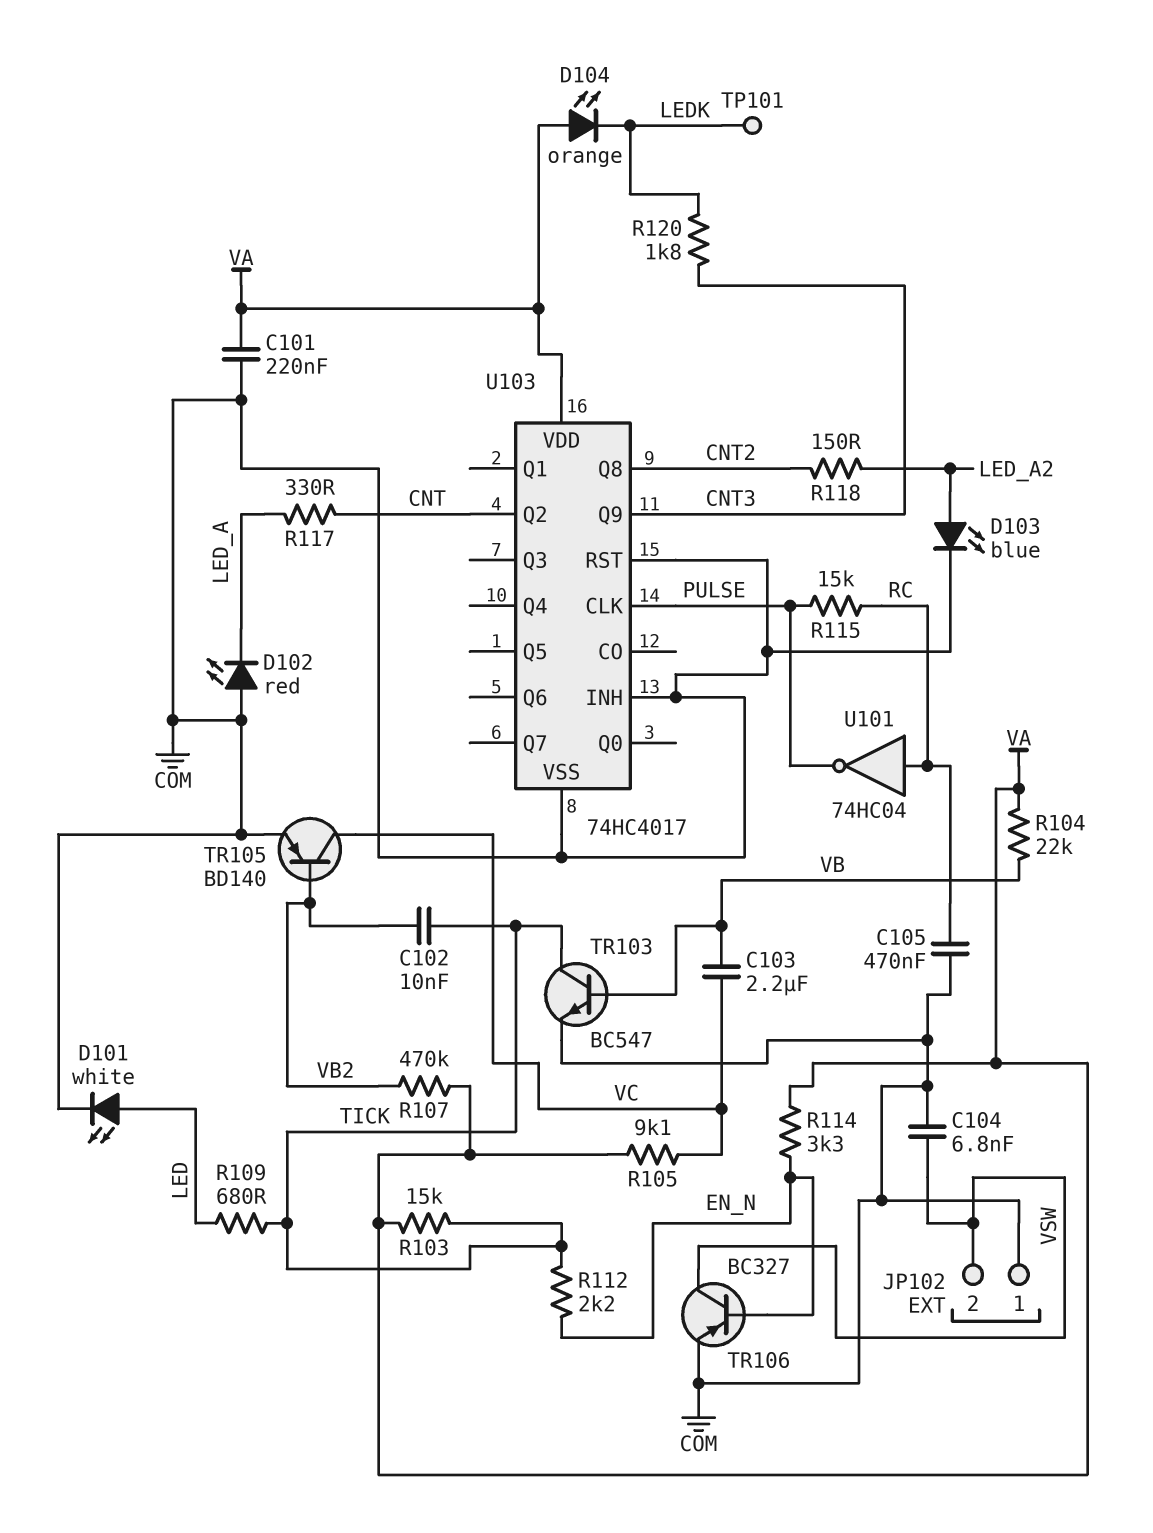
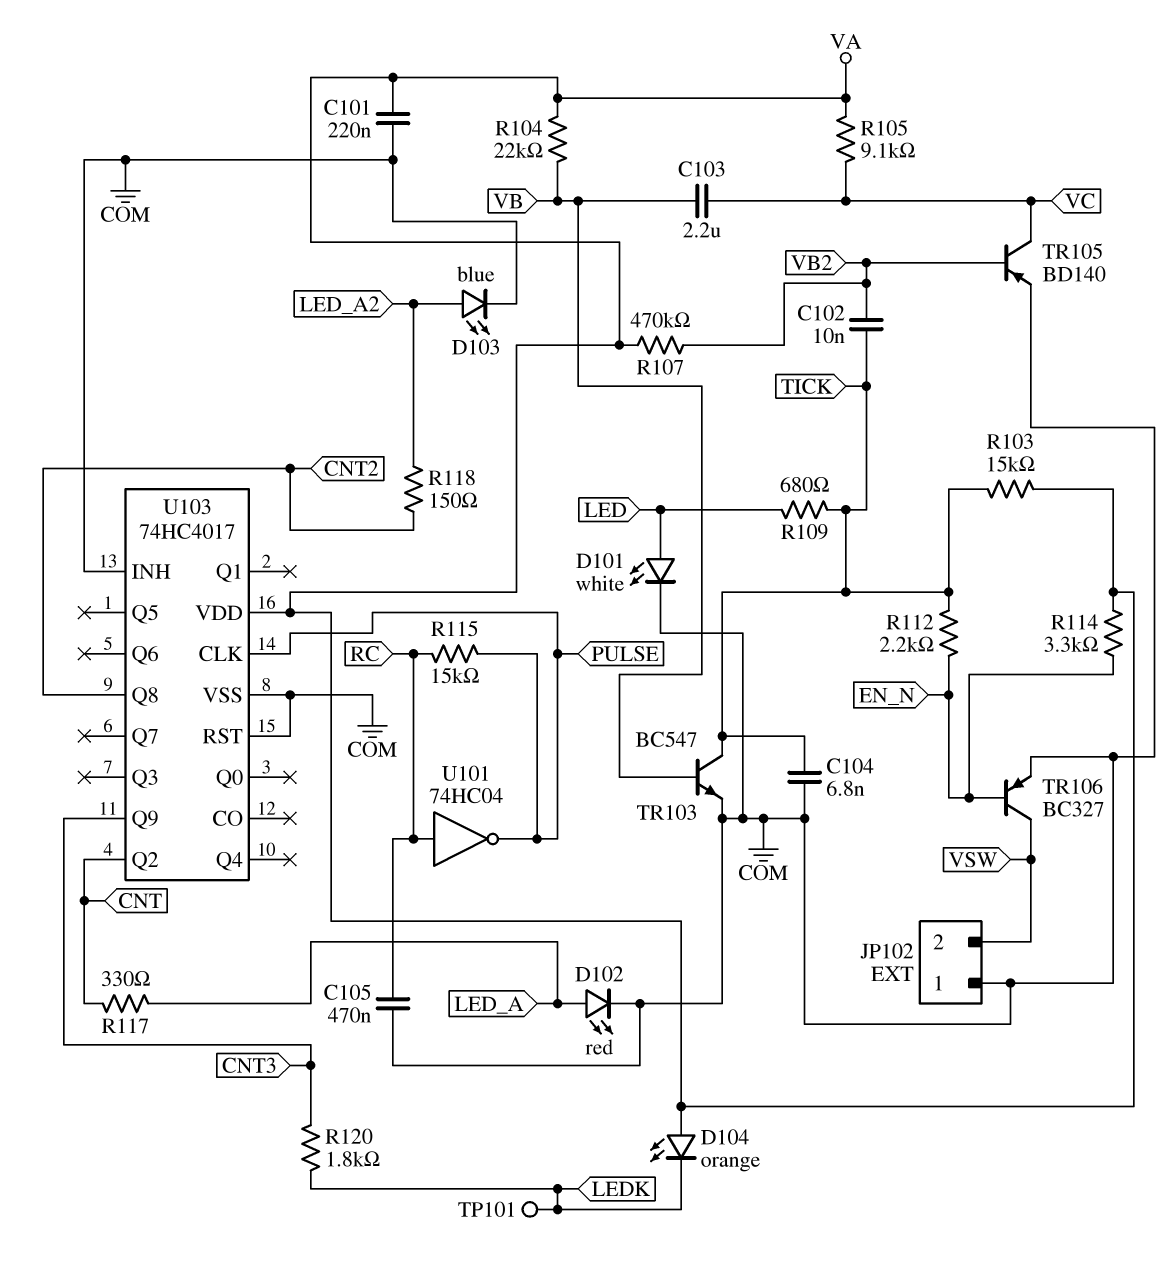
C104: 6.8nF (COM, VSW) -> 6.8nF (COM, TICK)
D102: LED red (A COM, K LED_A) -> LED red (A LED_A, K COM)

